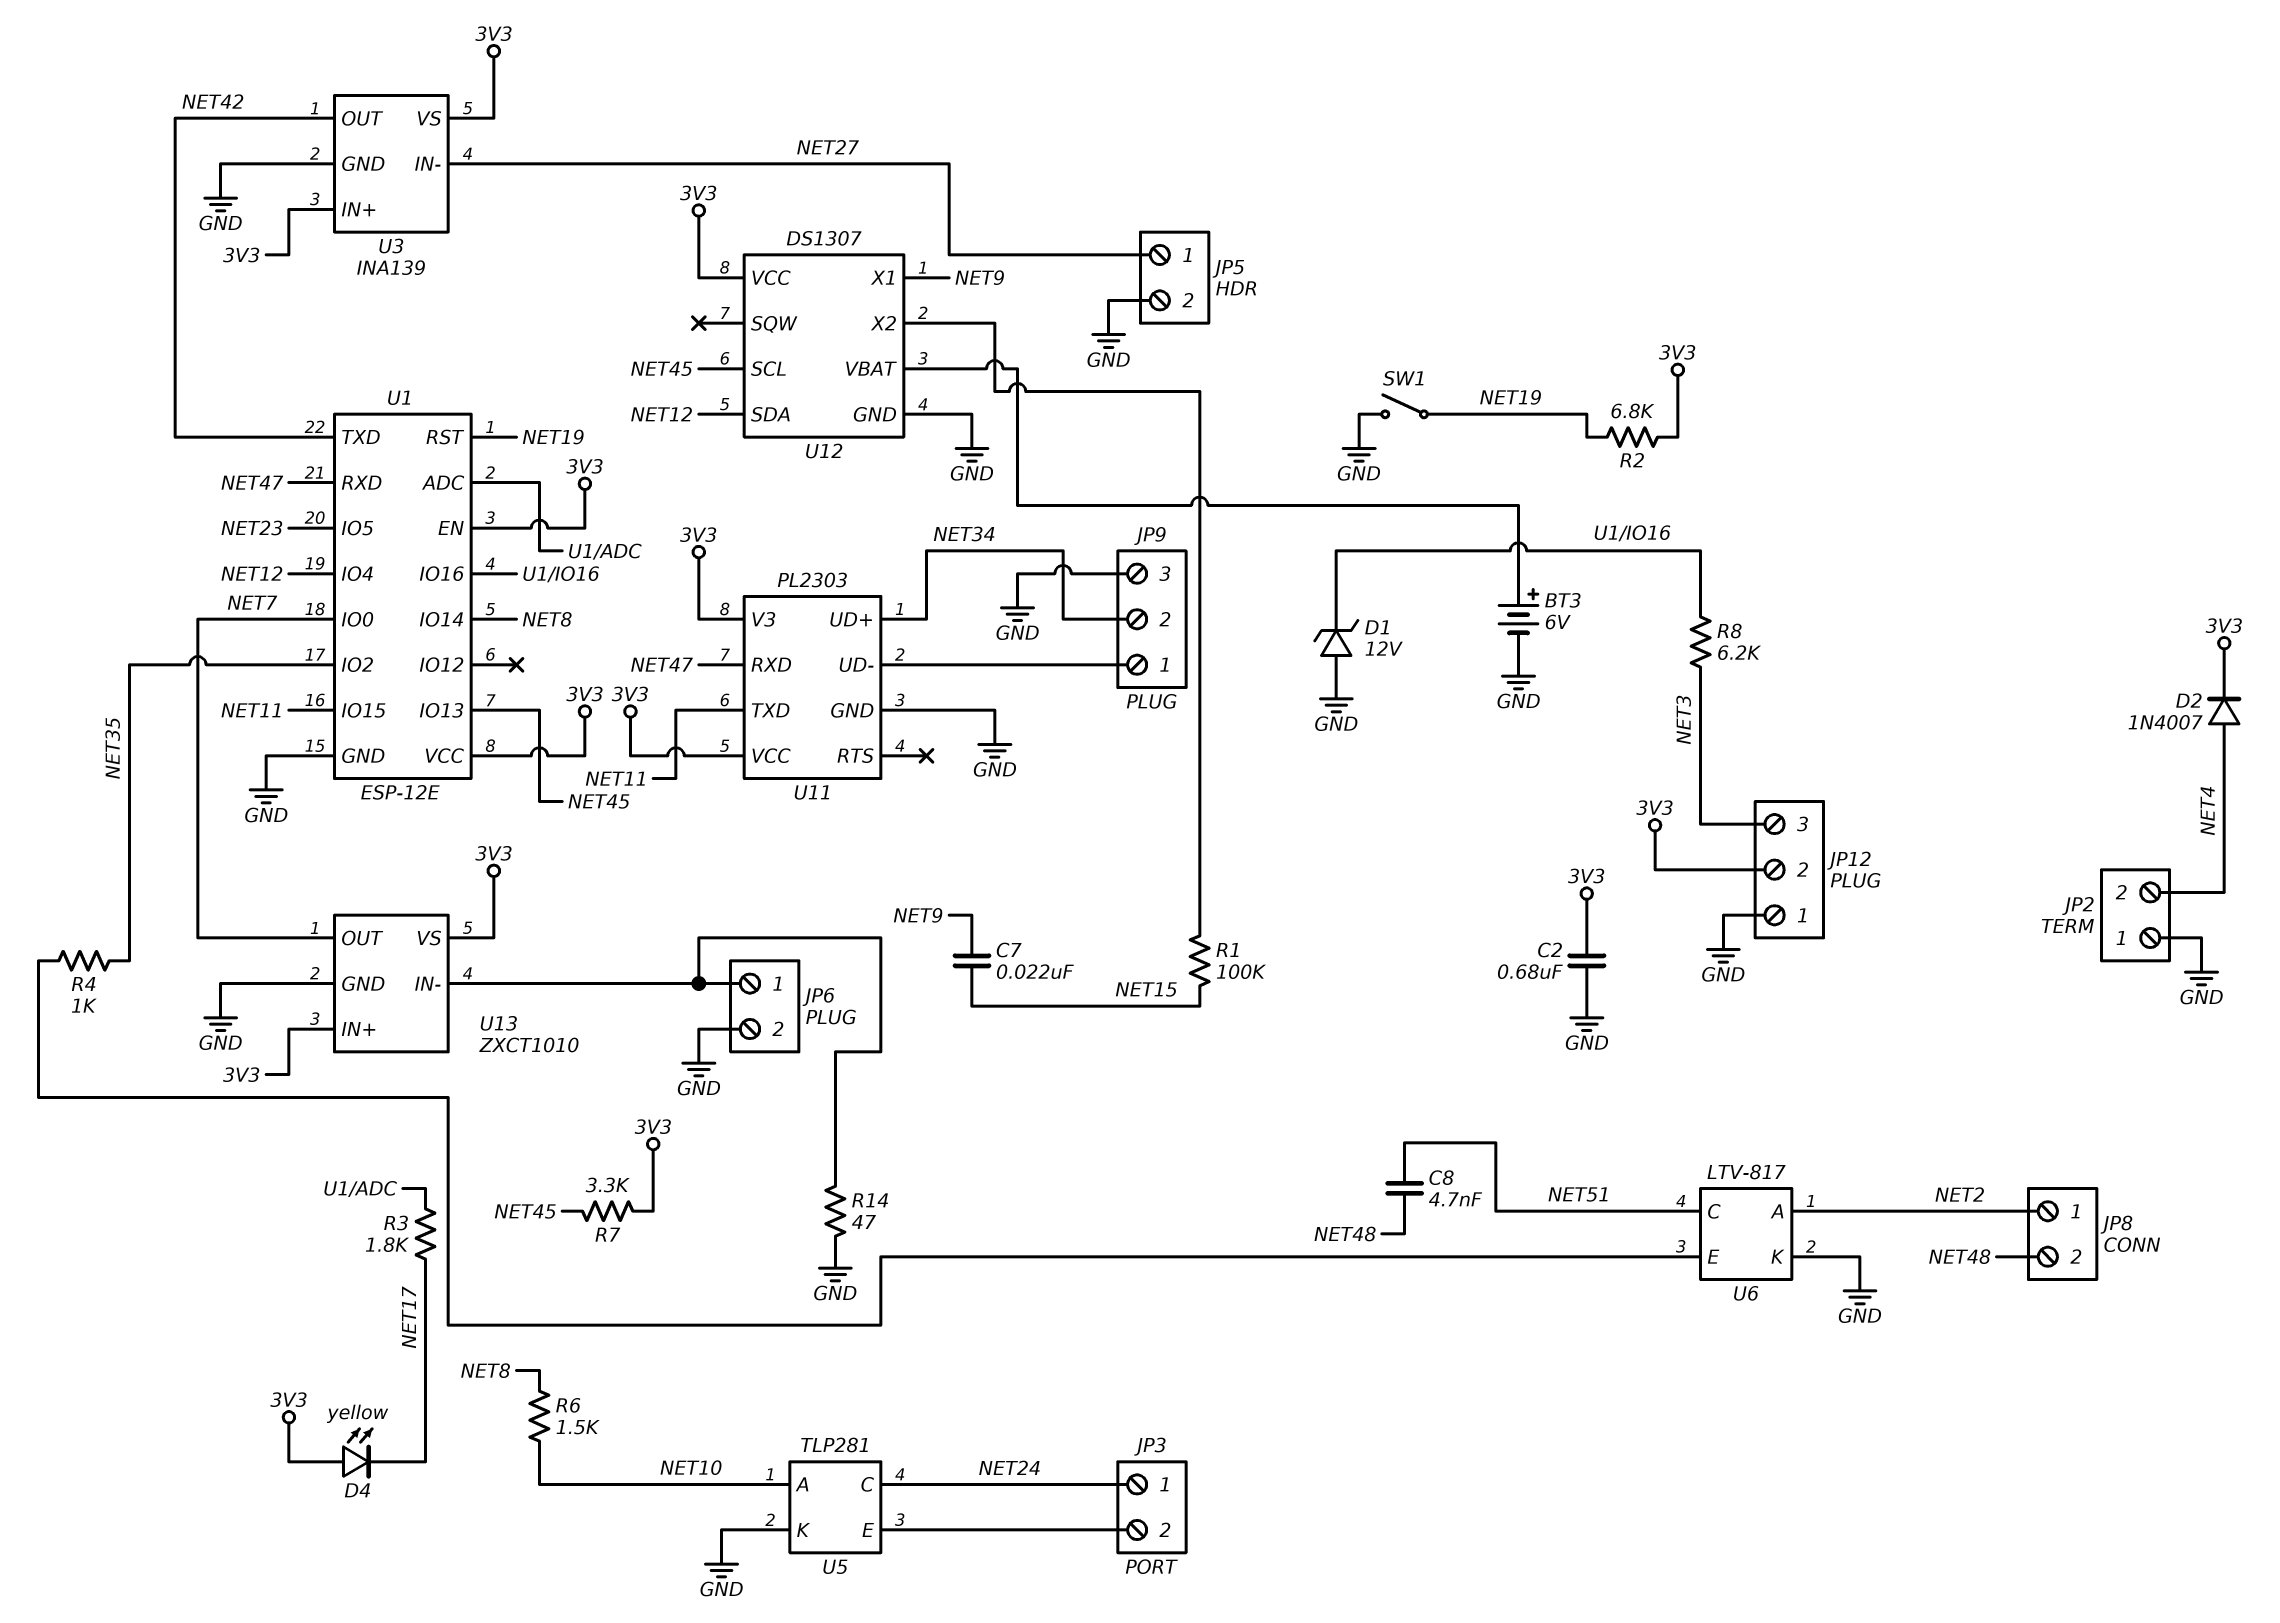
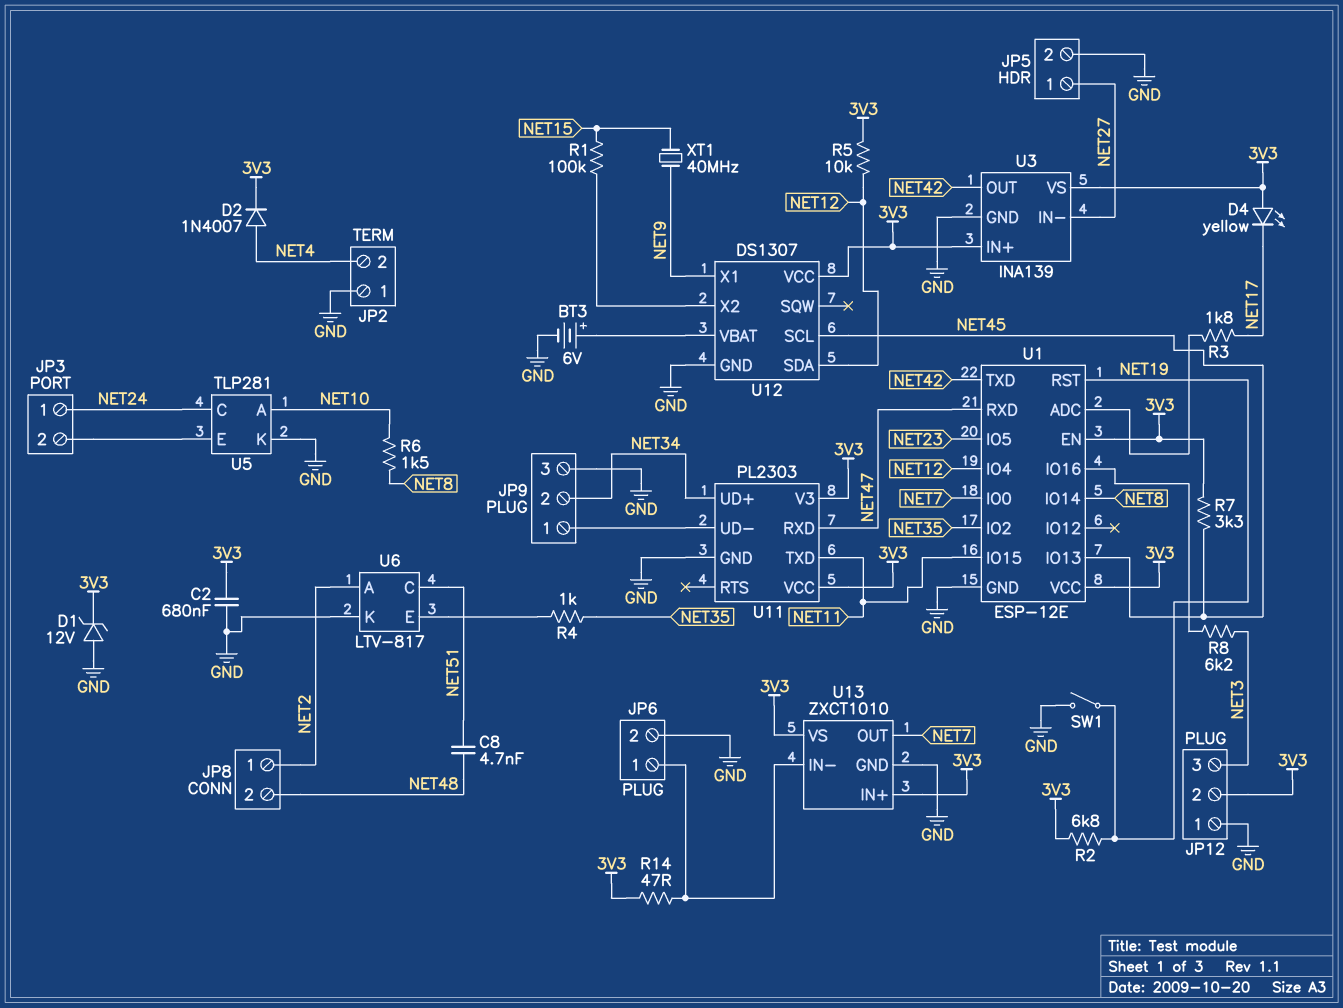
C7: 22nF (NET9, NET15) -> none
D1: zener 12V (A GND, K U1/IO16) -> zener 12V (A GND, K 3V3)
R5: none -> 10k (3V3, NET12)
R14: 47 (GND, JP6/1) -> 47 (3V3, JP6/1)
XT1: none -> 40MHz (NET9, NET15)

